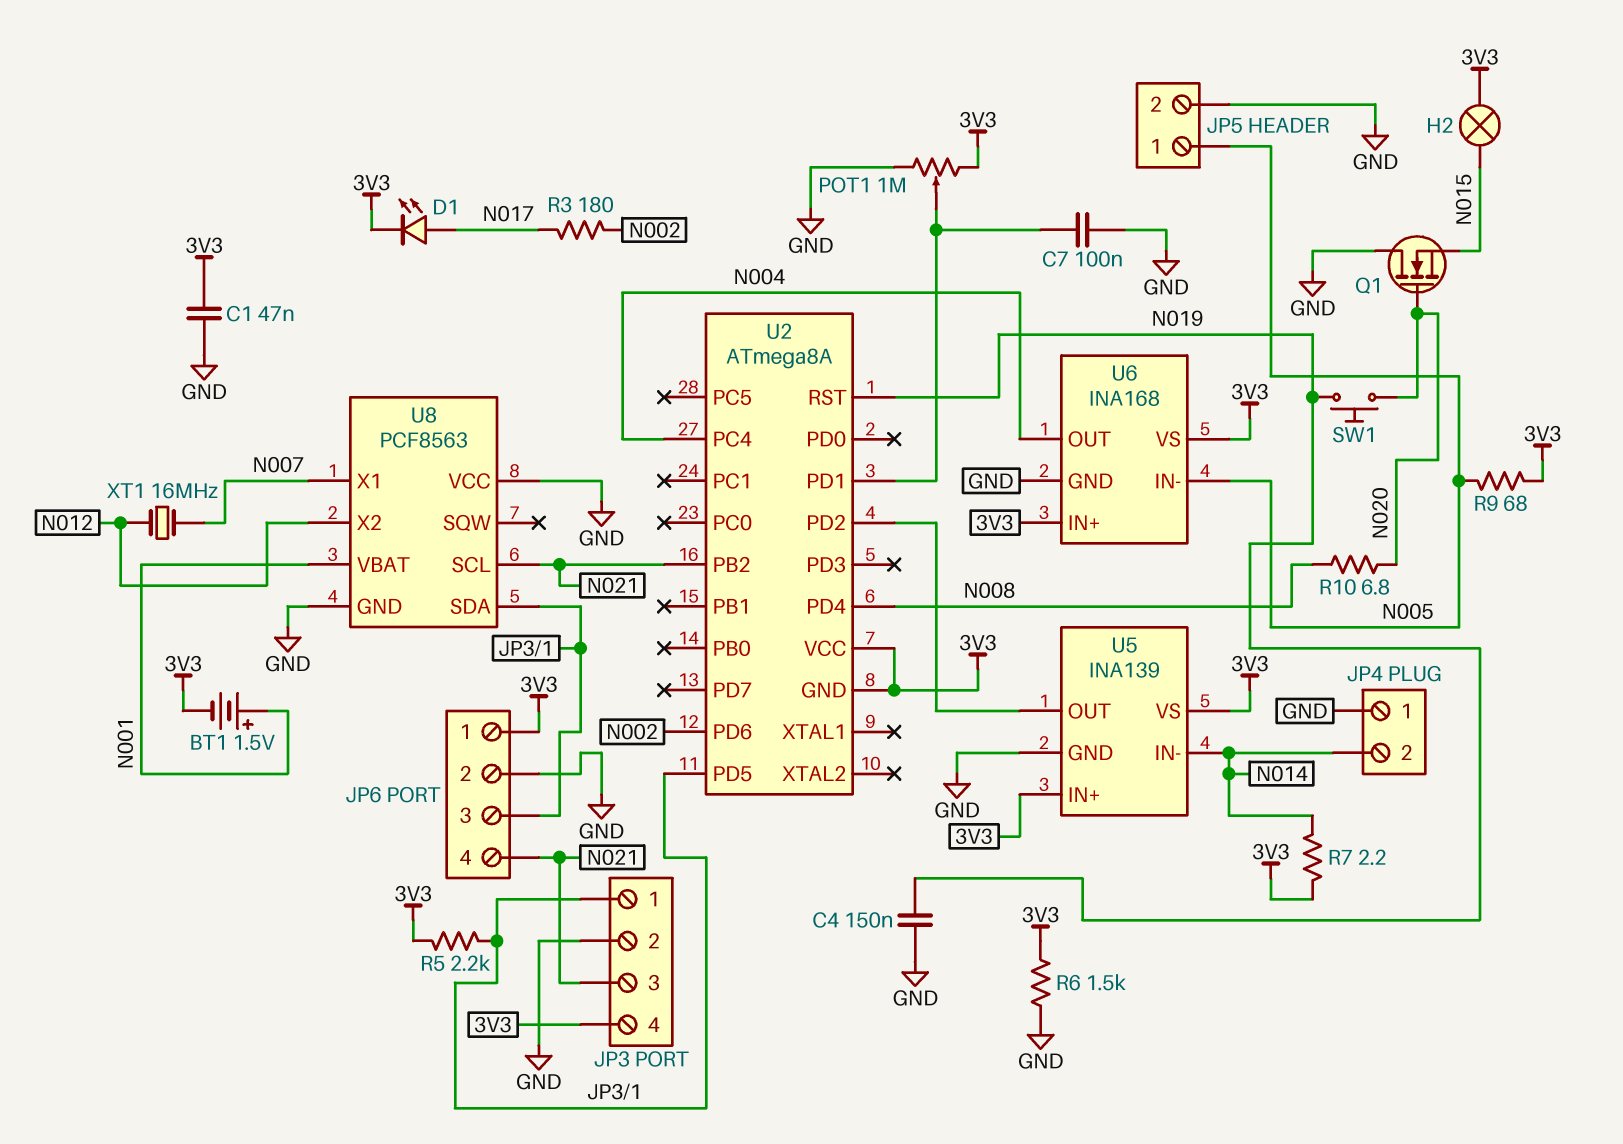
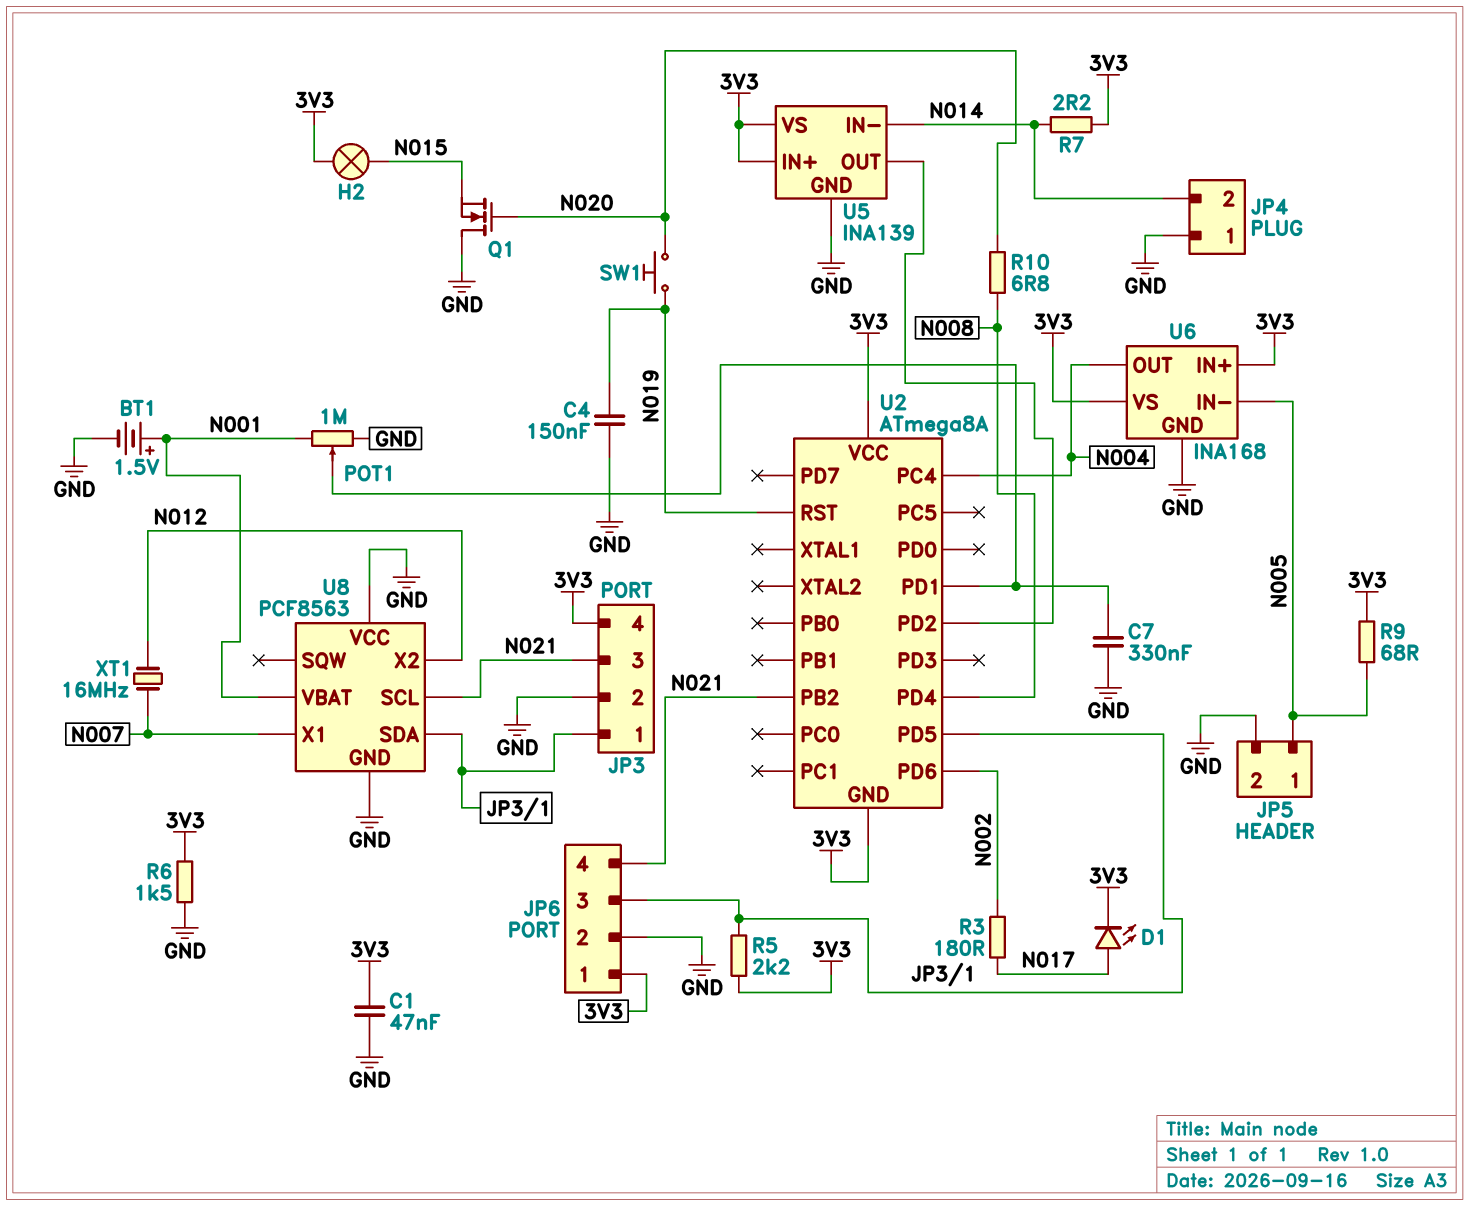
BT1: 1.5V (plus N001, minus 3V3) -> 1.5V (plus N001, minus GND)
C7: 100nF (GND, U2/PD1) -> 330nF (GND, U2/PD1)
POT1: 1M (3V3, GND, wiper U2/PD1) -> 1M (GND, N001, wiper U2/PD1)

